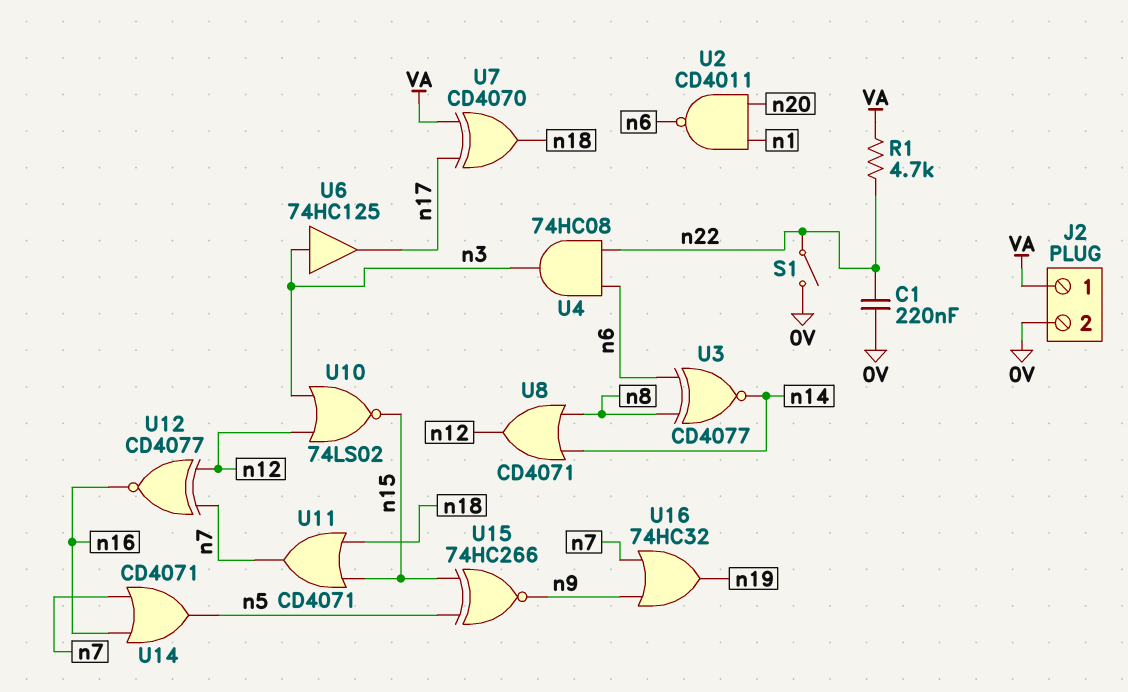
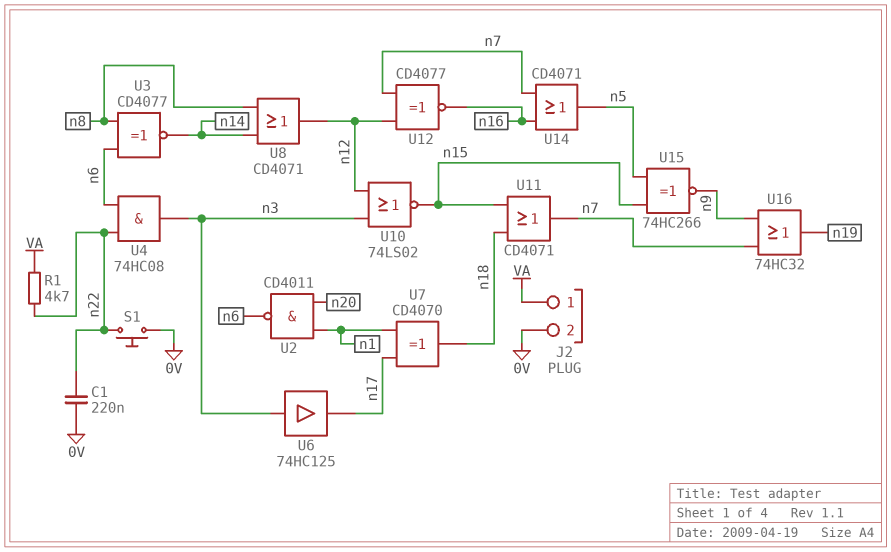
S1: switch (0V, n22) -> button (0V, n22)
U7: XOR CD4070 (in VA, in n17, out n18) -> XOR CD4070 (in n1, in n17, out n18)

